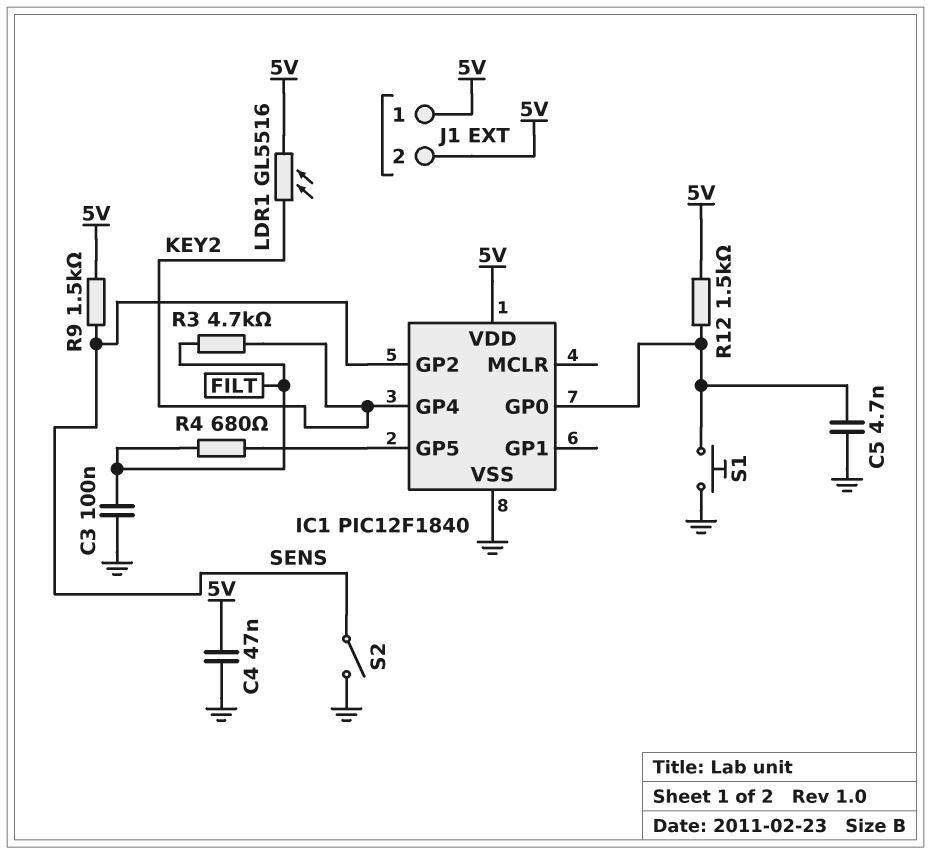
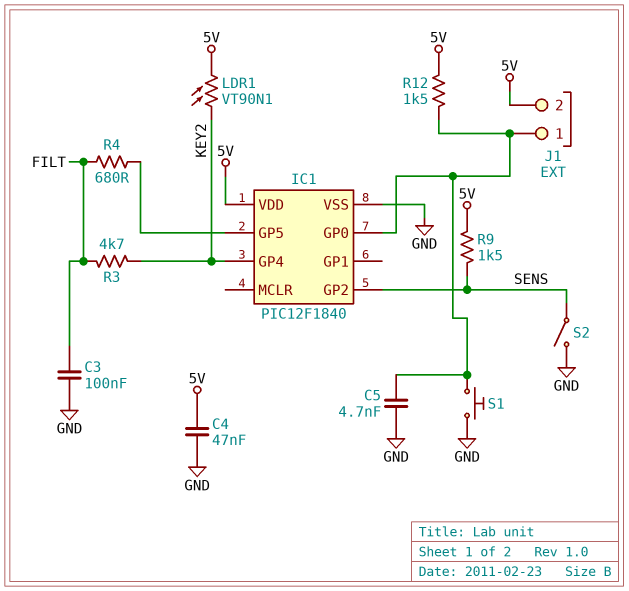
J1 pin 1: 5V -> IC1/GP0
LDR1: GL5516 (5V, KEY2) -> VT90N1 (5V, KEY2)

